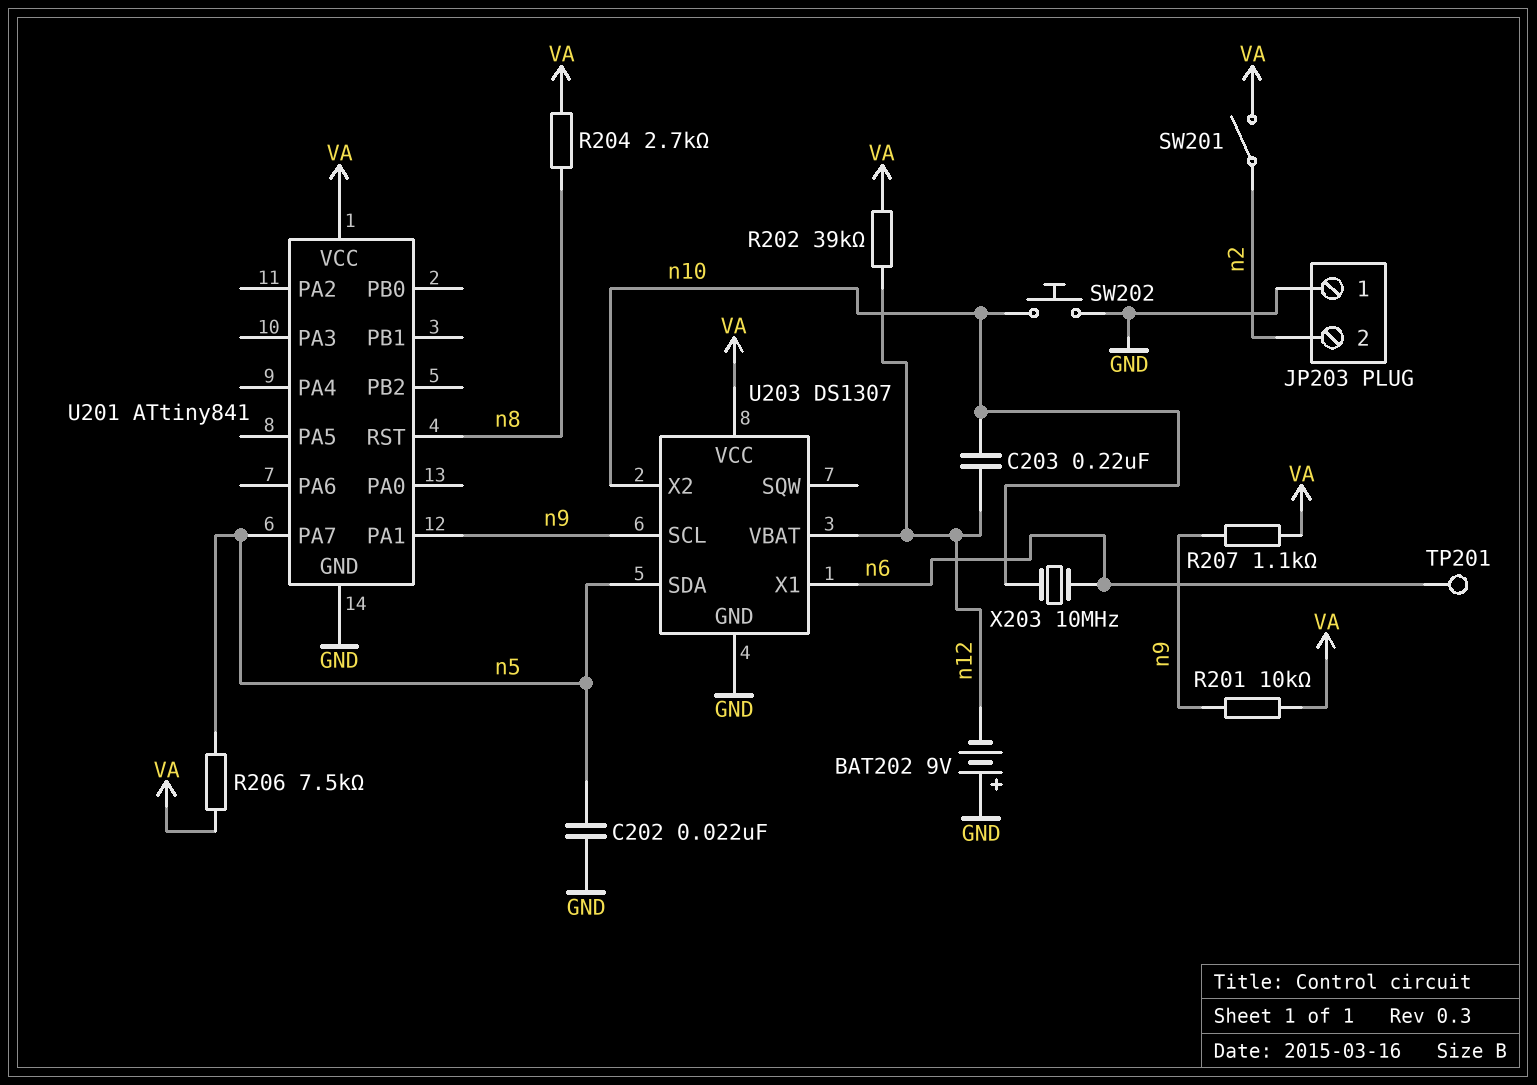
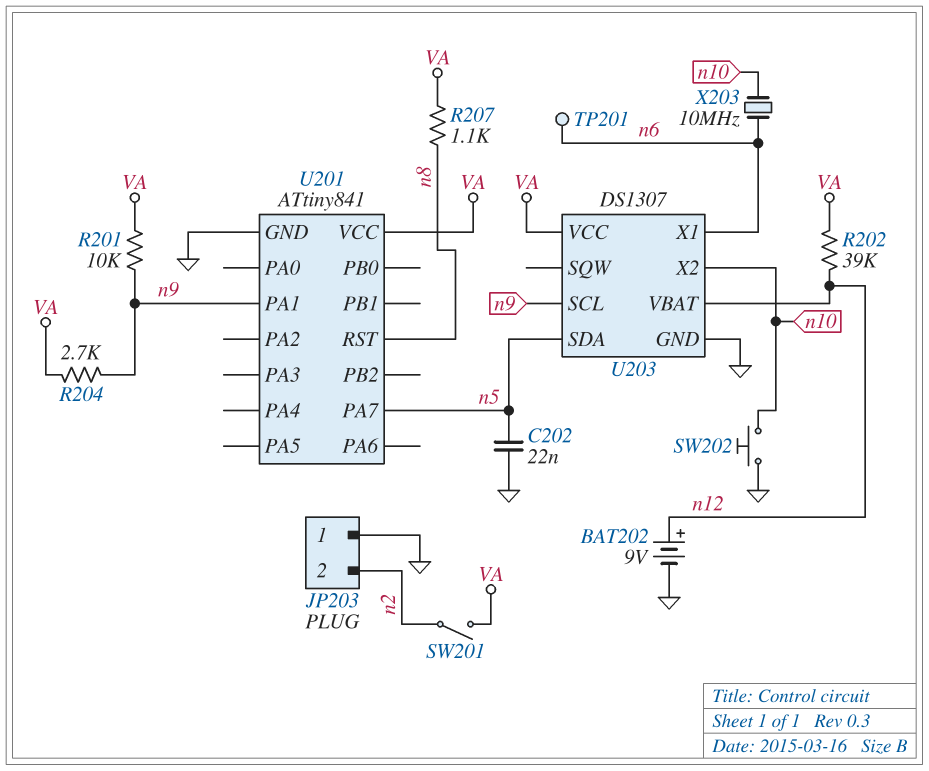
BAT202: 9V (plus GND, minus n12) -> 9V (plus n12, minus GND)
C203: 220nF (n10, n12) -> none
R204: 2.7k (VA, n8) -> 2.7k (VA, n9)
R206: 7.5k (VA, n5) -> none
R207: 1.1k (VA, n9) -> 1.1k (VA, n8)

